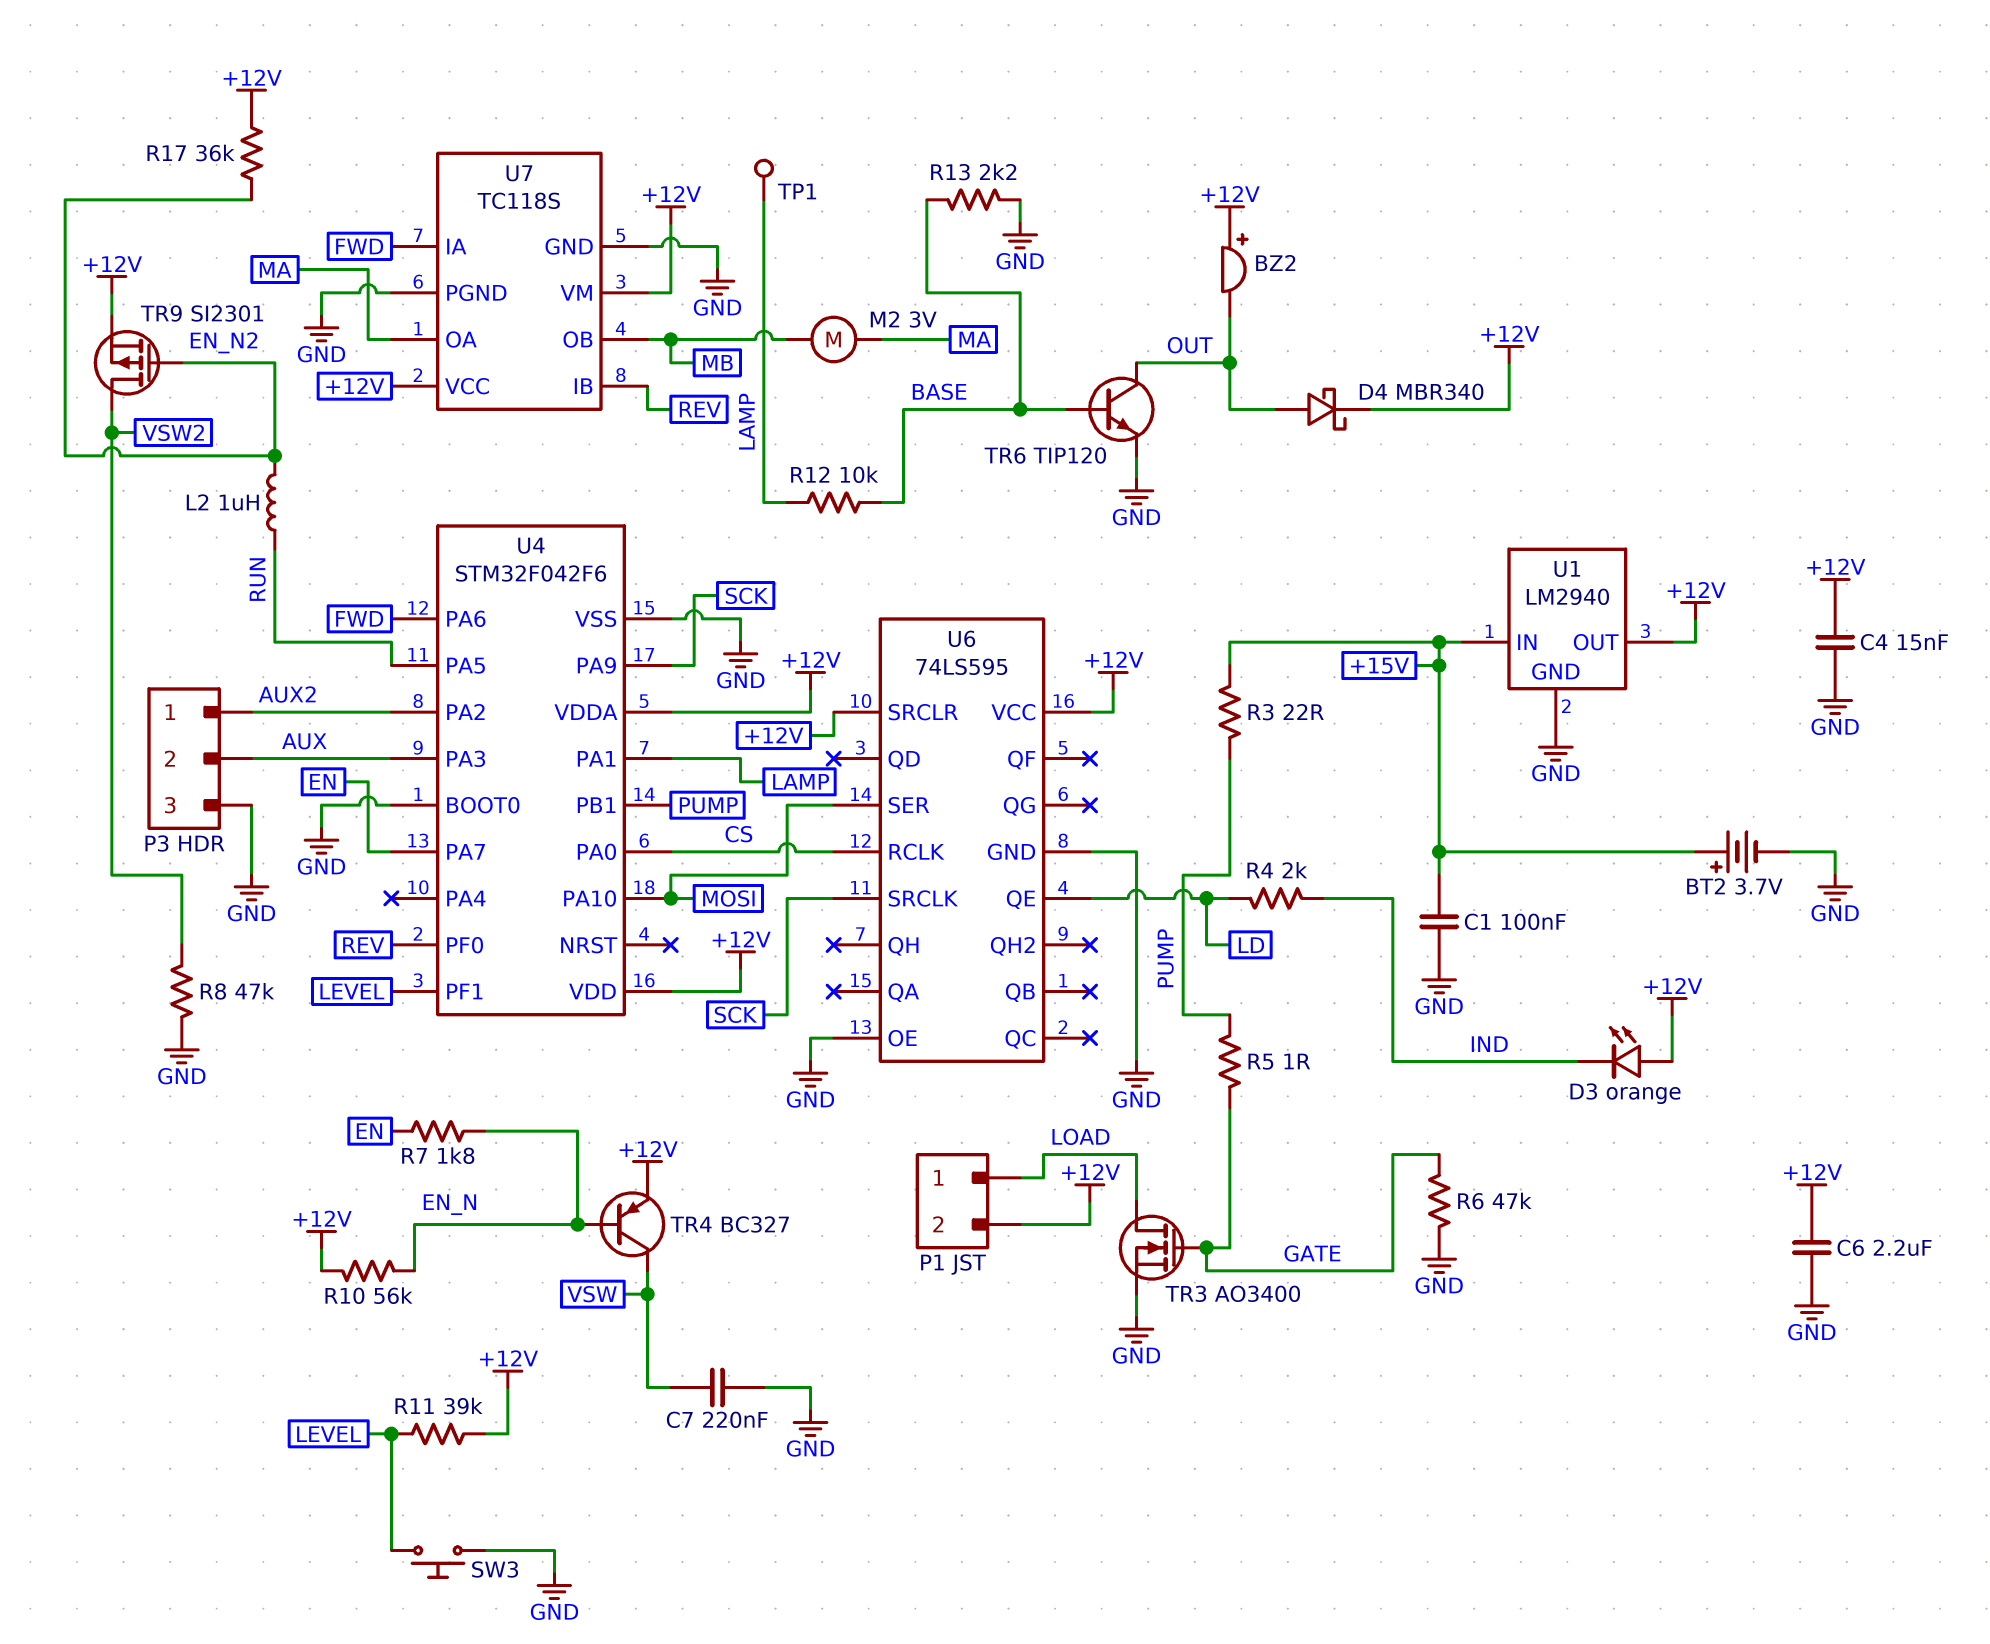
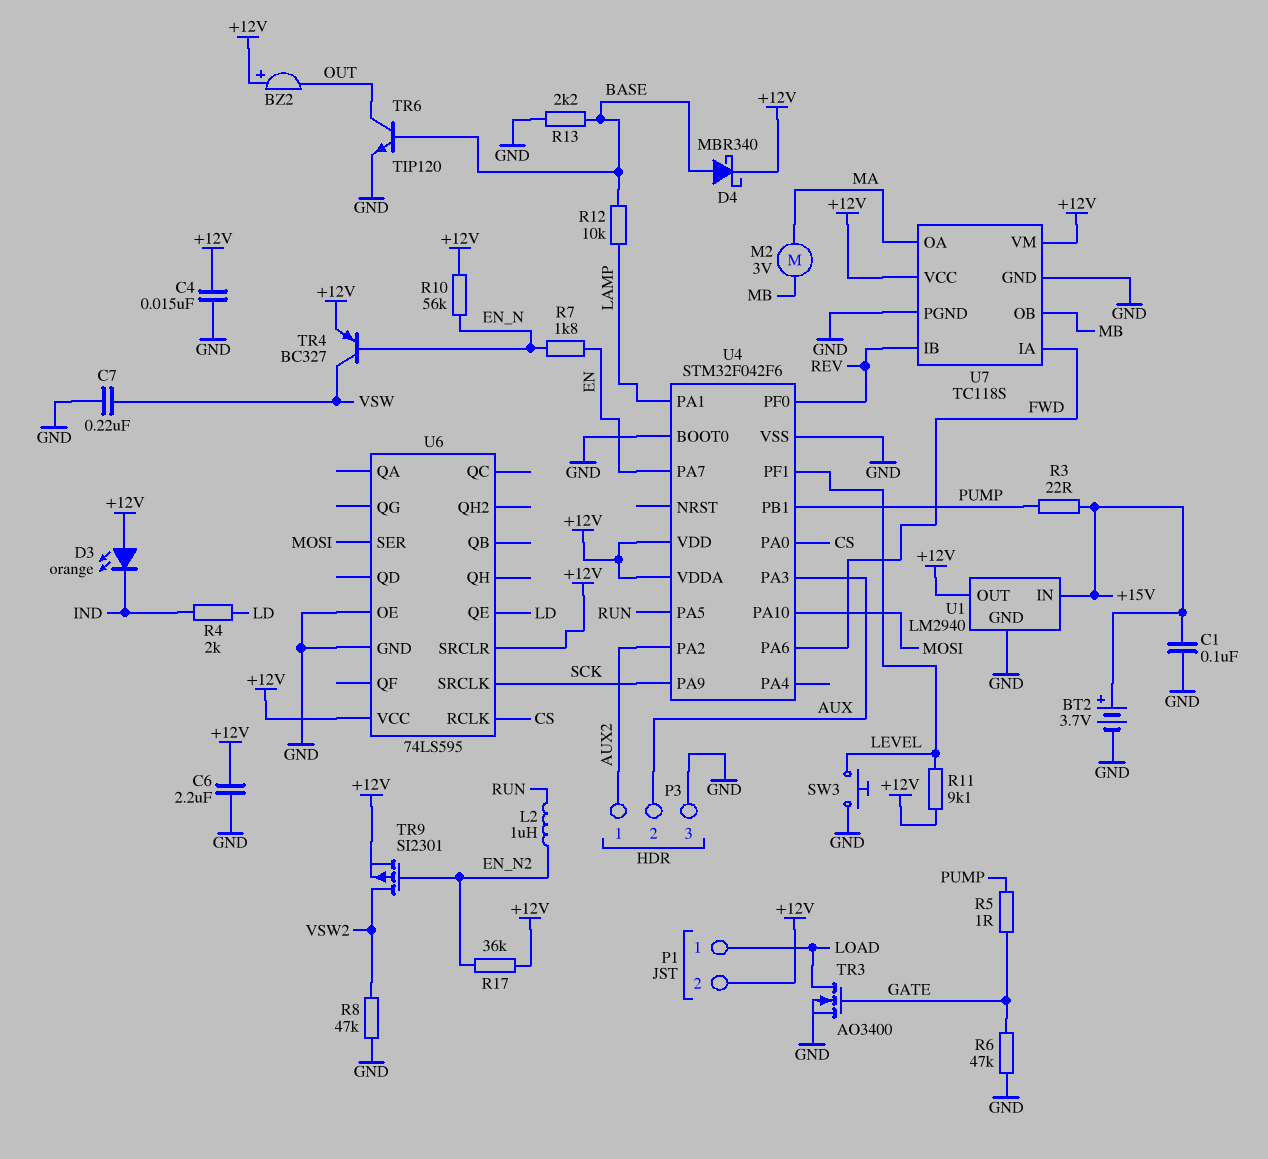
D4: schottky MBR340 (A OUT, K +12V) -> schottky MBR340 (A BASE, K +12V)
R11: 39k (+12V, LEVEL) -> 9.1k (+12V, LEVEL)
TP1: test point (LAMP) -> none

